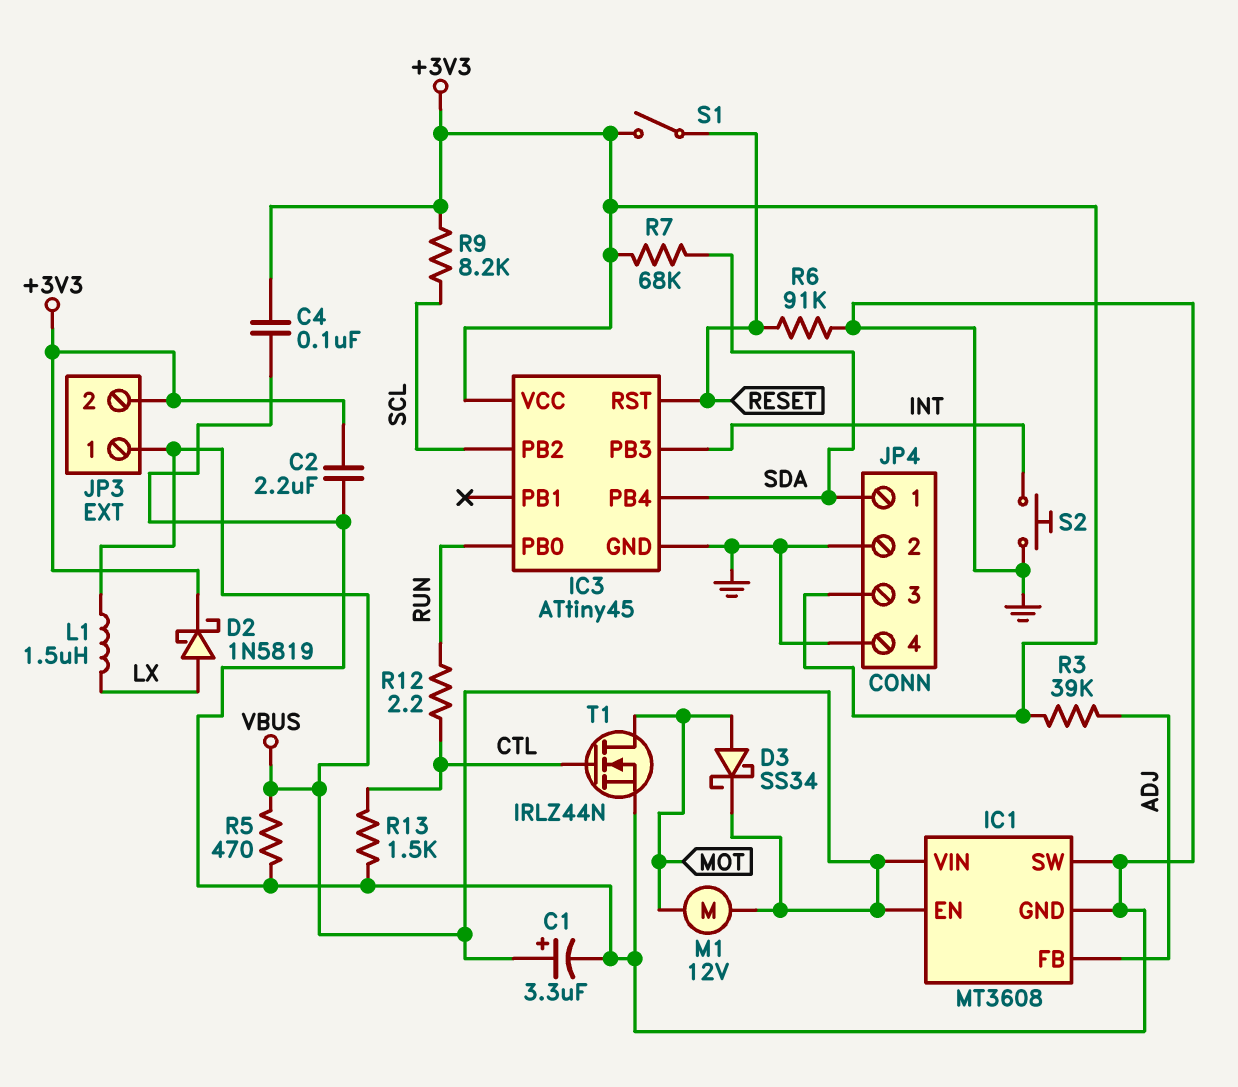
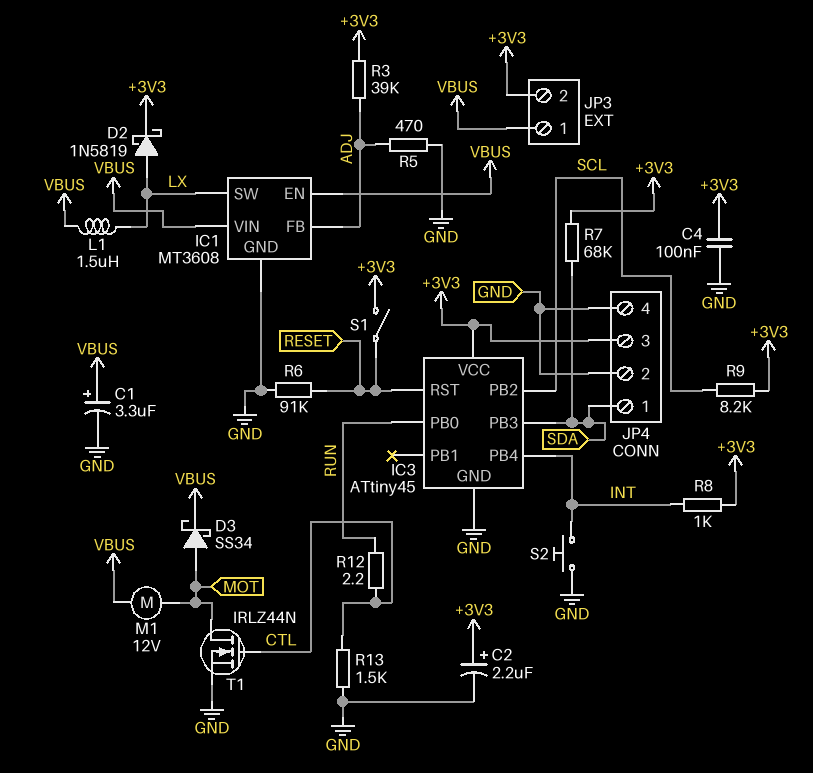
C2: 2.2uF (+3V3, GND) -> 2.2uF (plus +3V3, minus GND)
IC1 pin SW: GND -> LX
IC3 pin PB3: INT -> SDA
IC3 pin PB4: SDA -> INT
R5: 470 (GND, VBUS) -> 470 (ADJ, GND)
R8: none -> 1k (+3V3, INT)

